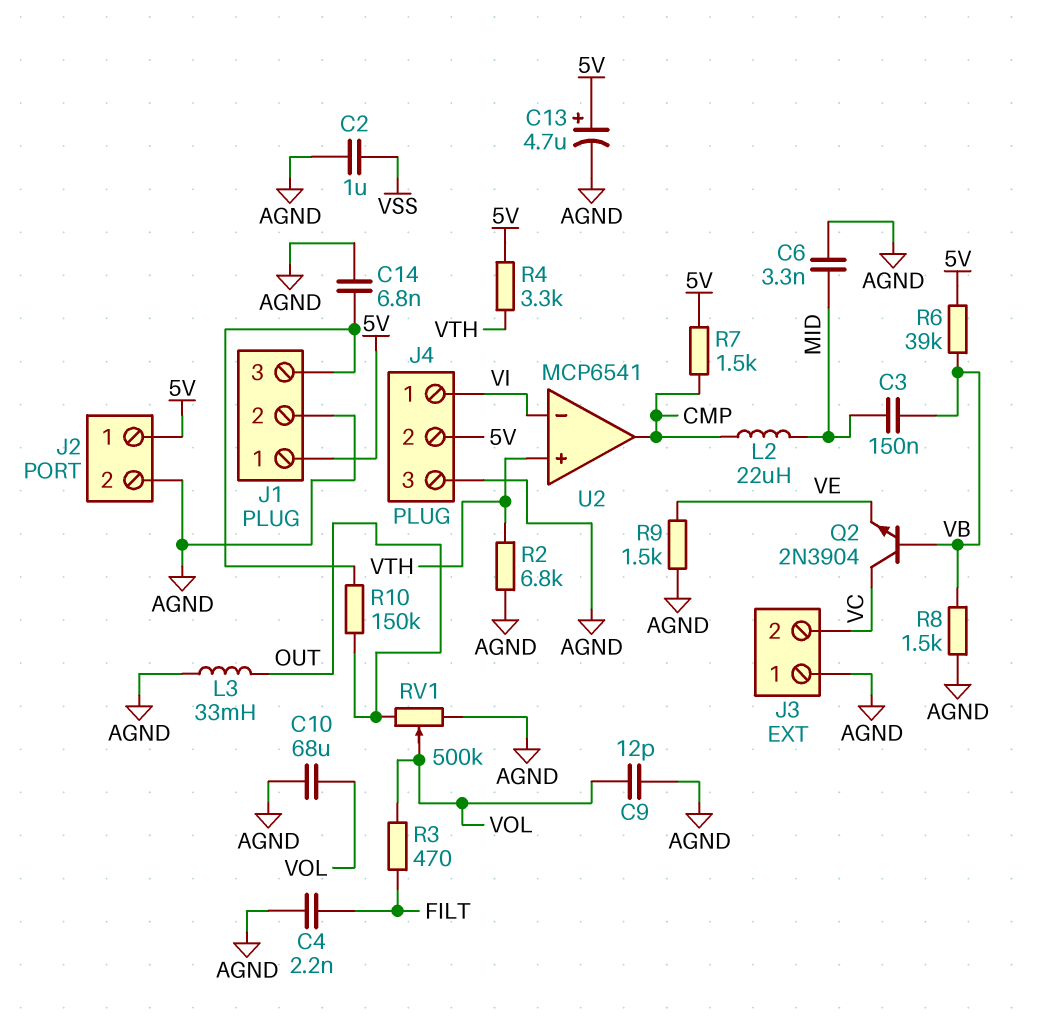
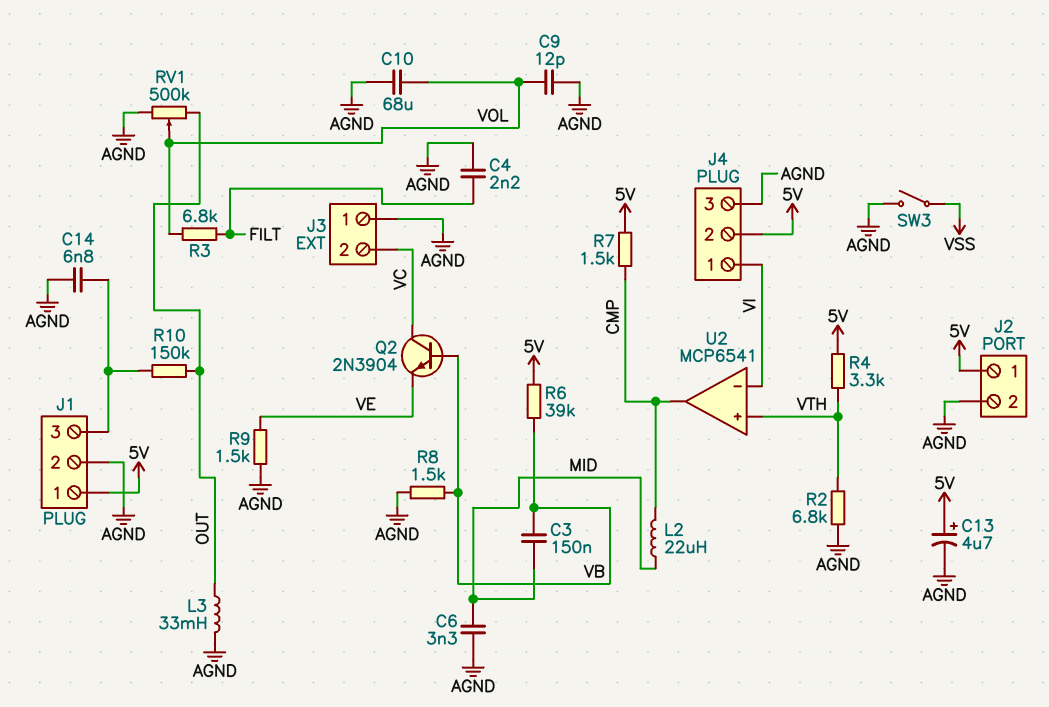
C2: 1uF (AGND, VSS) -> none
R3: 470 (FILT, VOL) -> 6.8k (FILT, VOL)
SW3: none -> switch (AGND, VSS)

